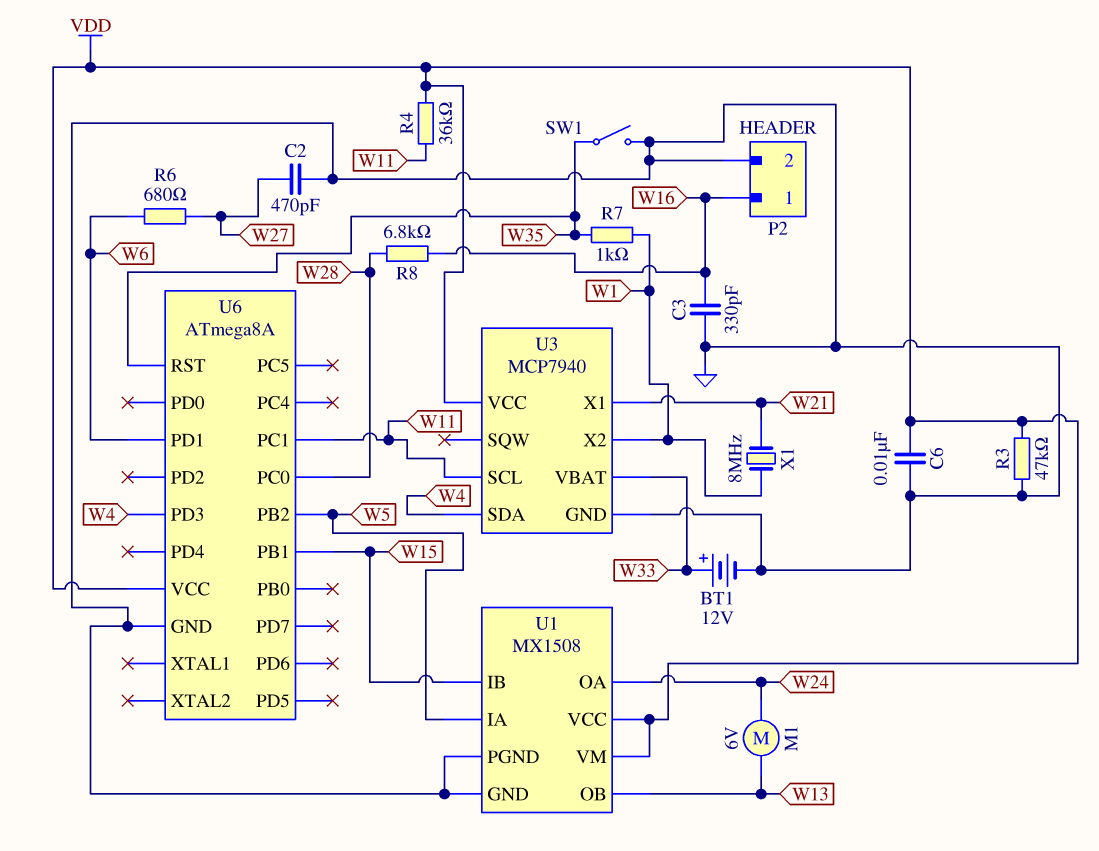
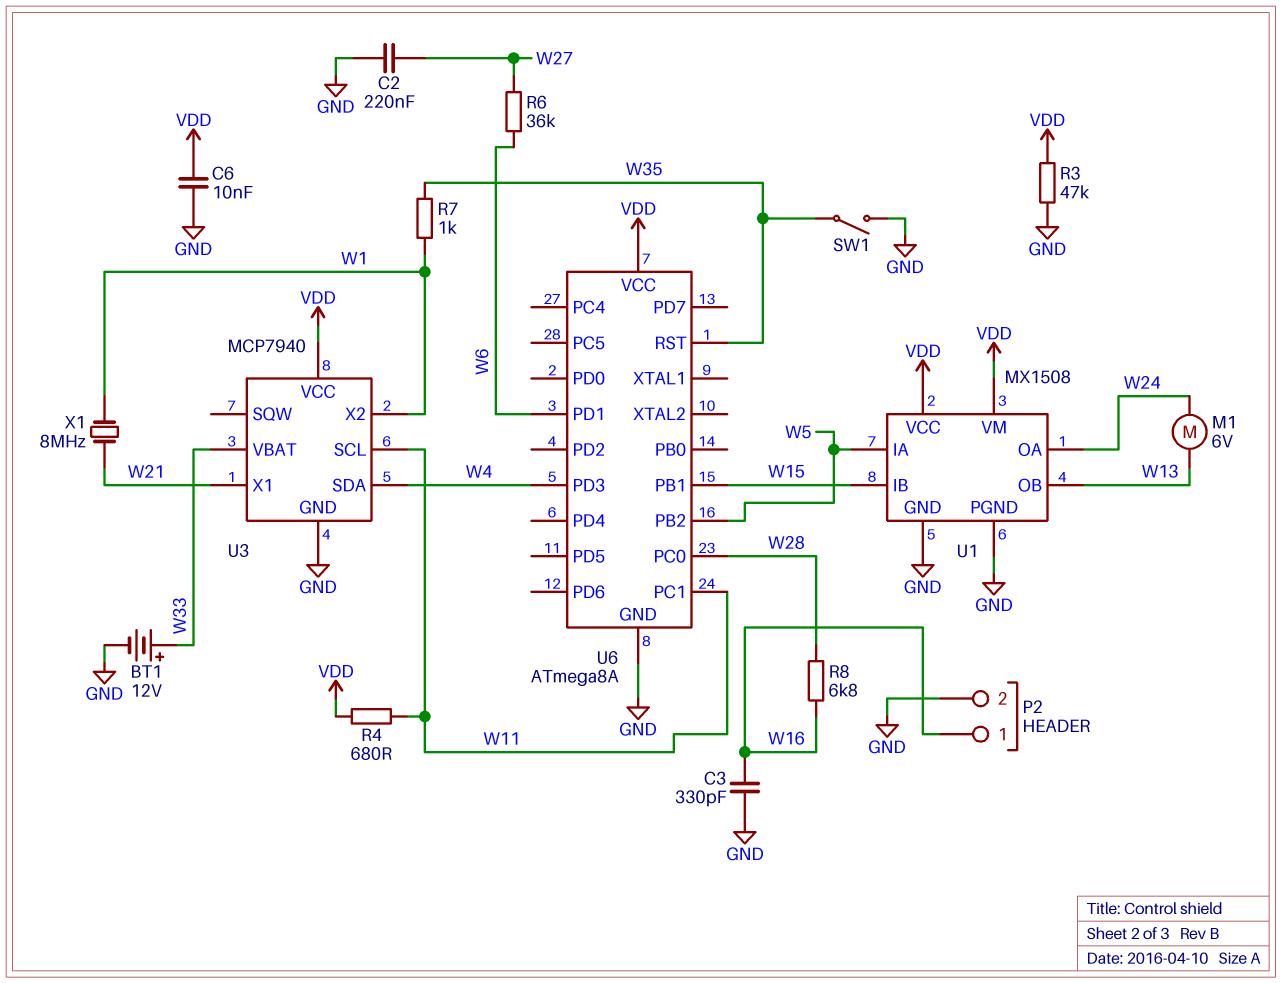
C2: 470pF (GND, W27) -> 220nF (GND, W27)
R4: 36k (VDD, W11) -> 680 (VDD, W11)
R6: 680 (W6, W27) -> 36k (W6, W27)

